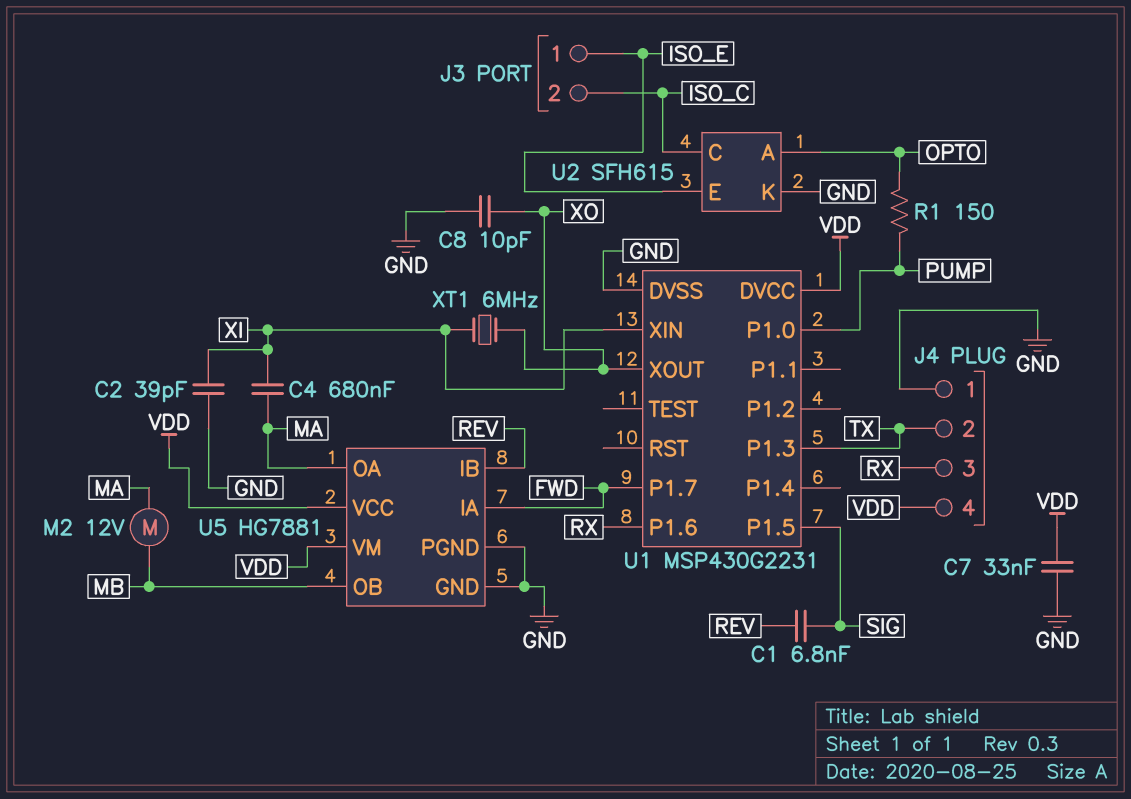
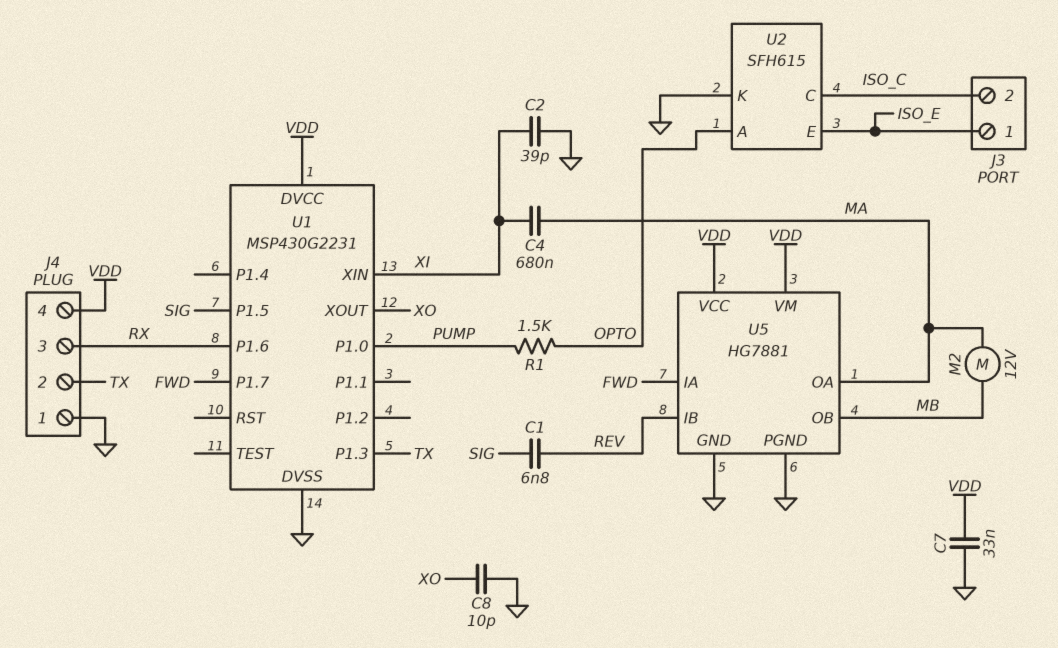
R1: 150 (OPTO, PUMP) -> 1.5k (OPTO, PUMP)
XT1: 6MHz (XI, XO) -> none

